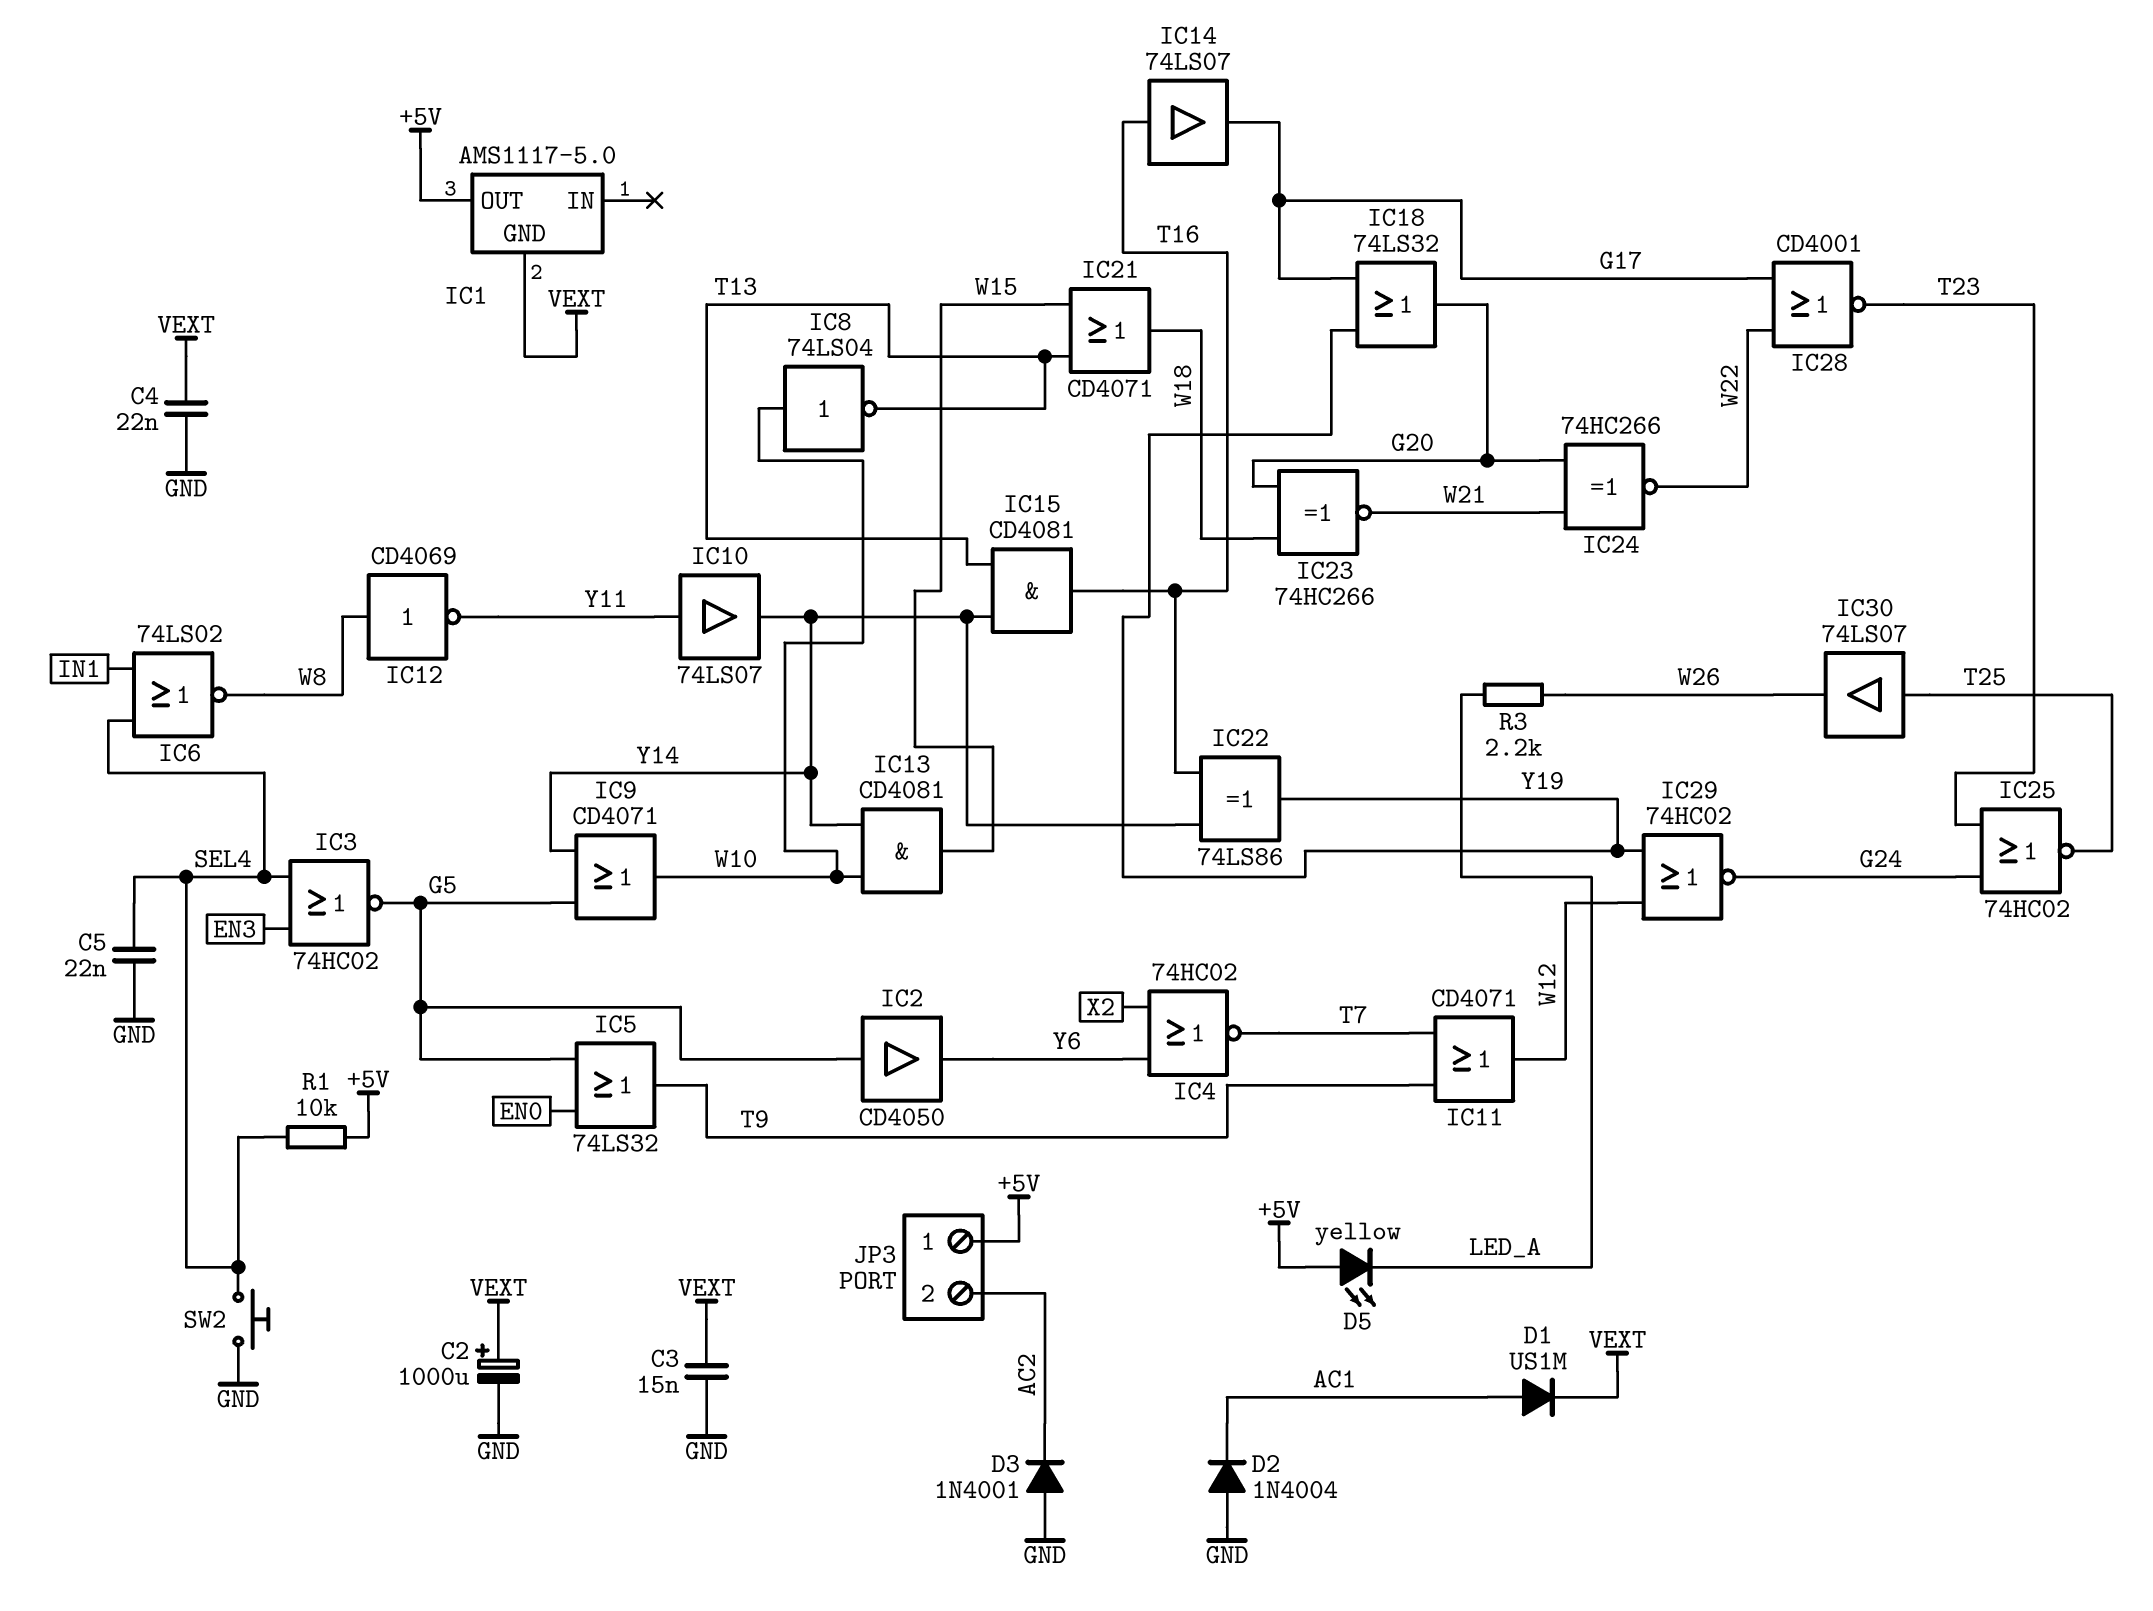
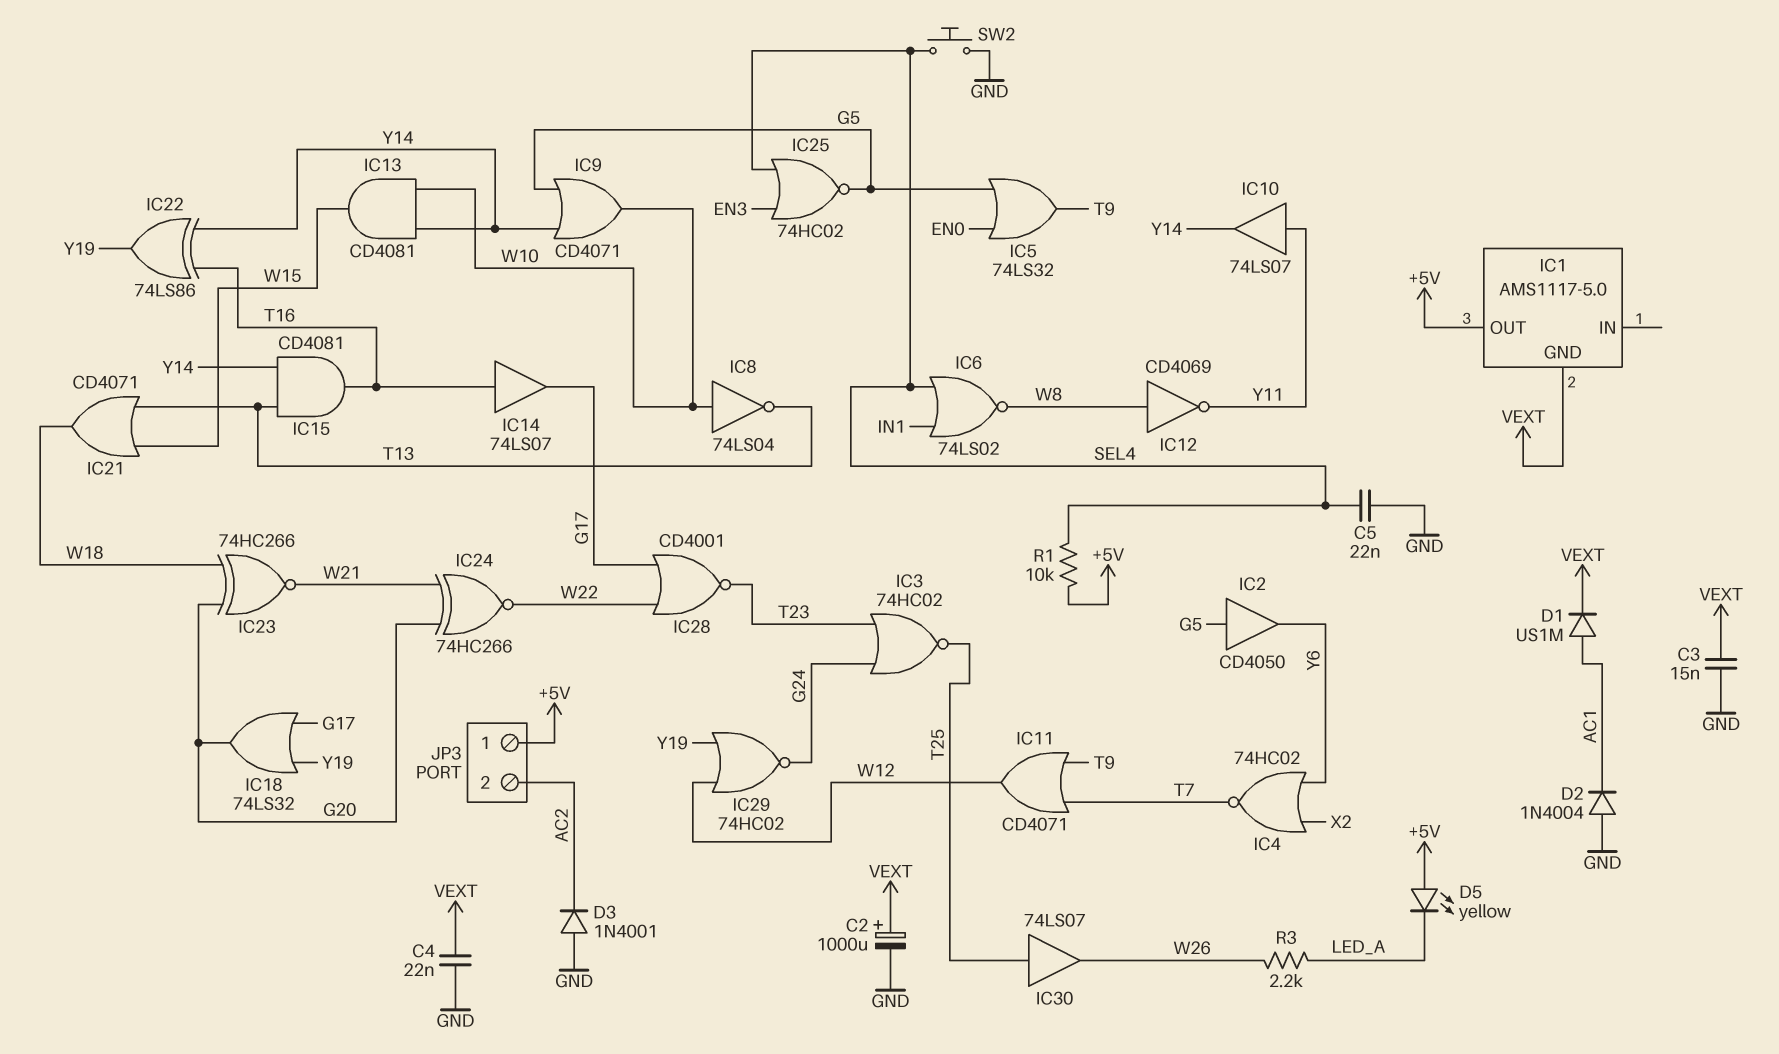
IC3: NOR 74HC02 (in EN3, in SEL4, out G5) -> NOR 74HC02 (in G24, in T23, out T25)
IC25: NOR 74HC02 (in G24, in T23, out T25) -> NOR 74HC02 (in EN3, in SEL4, out G5)

